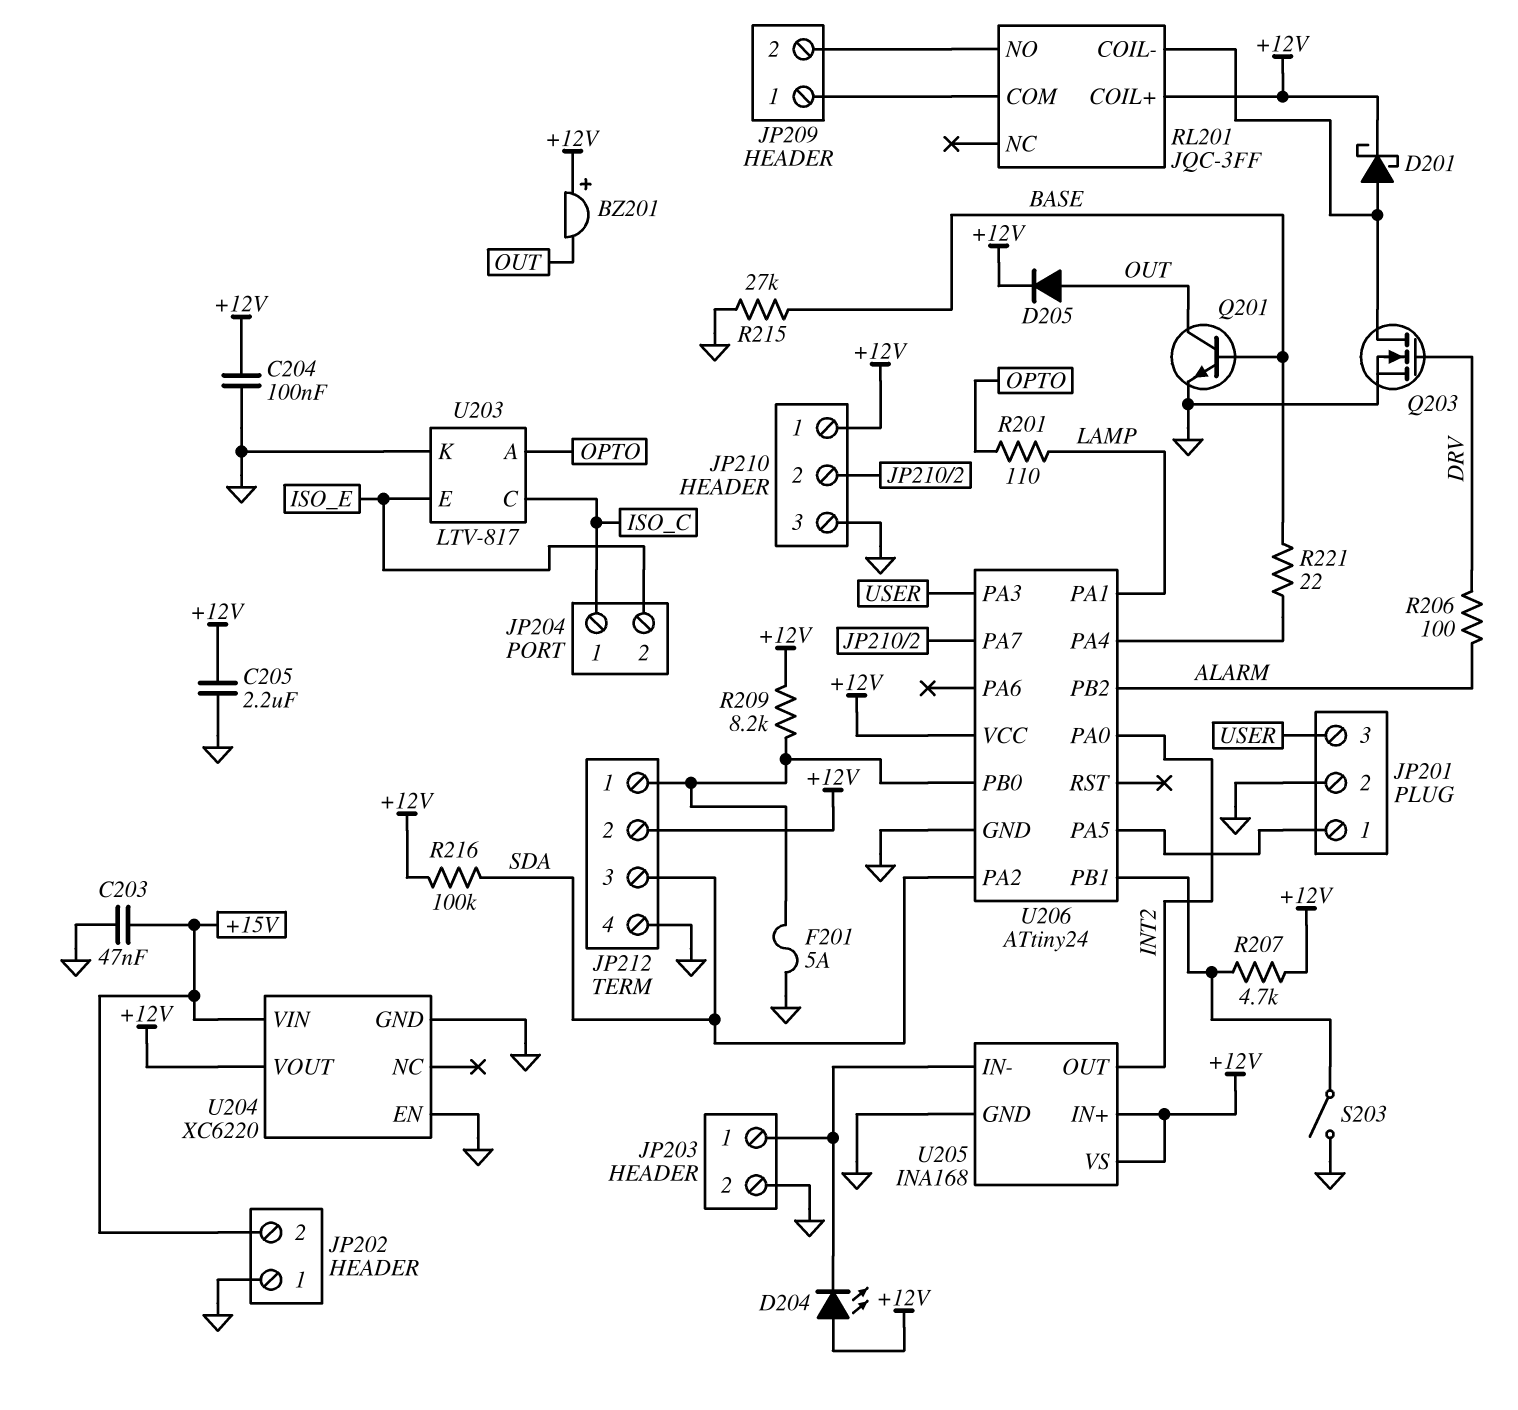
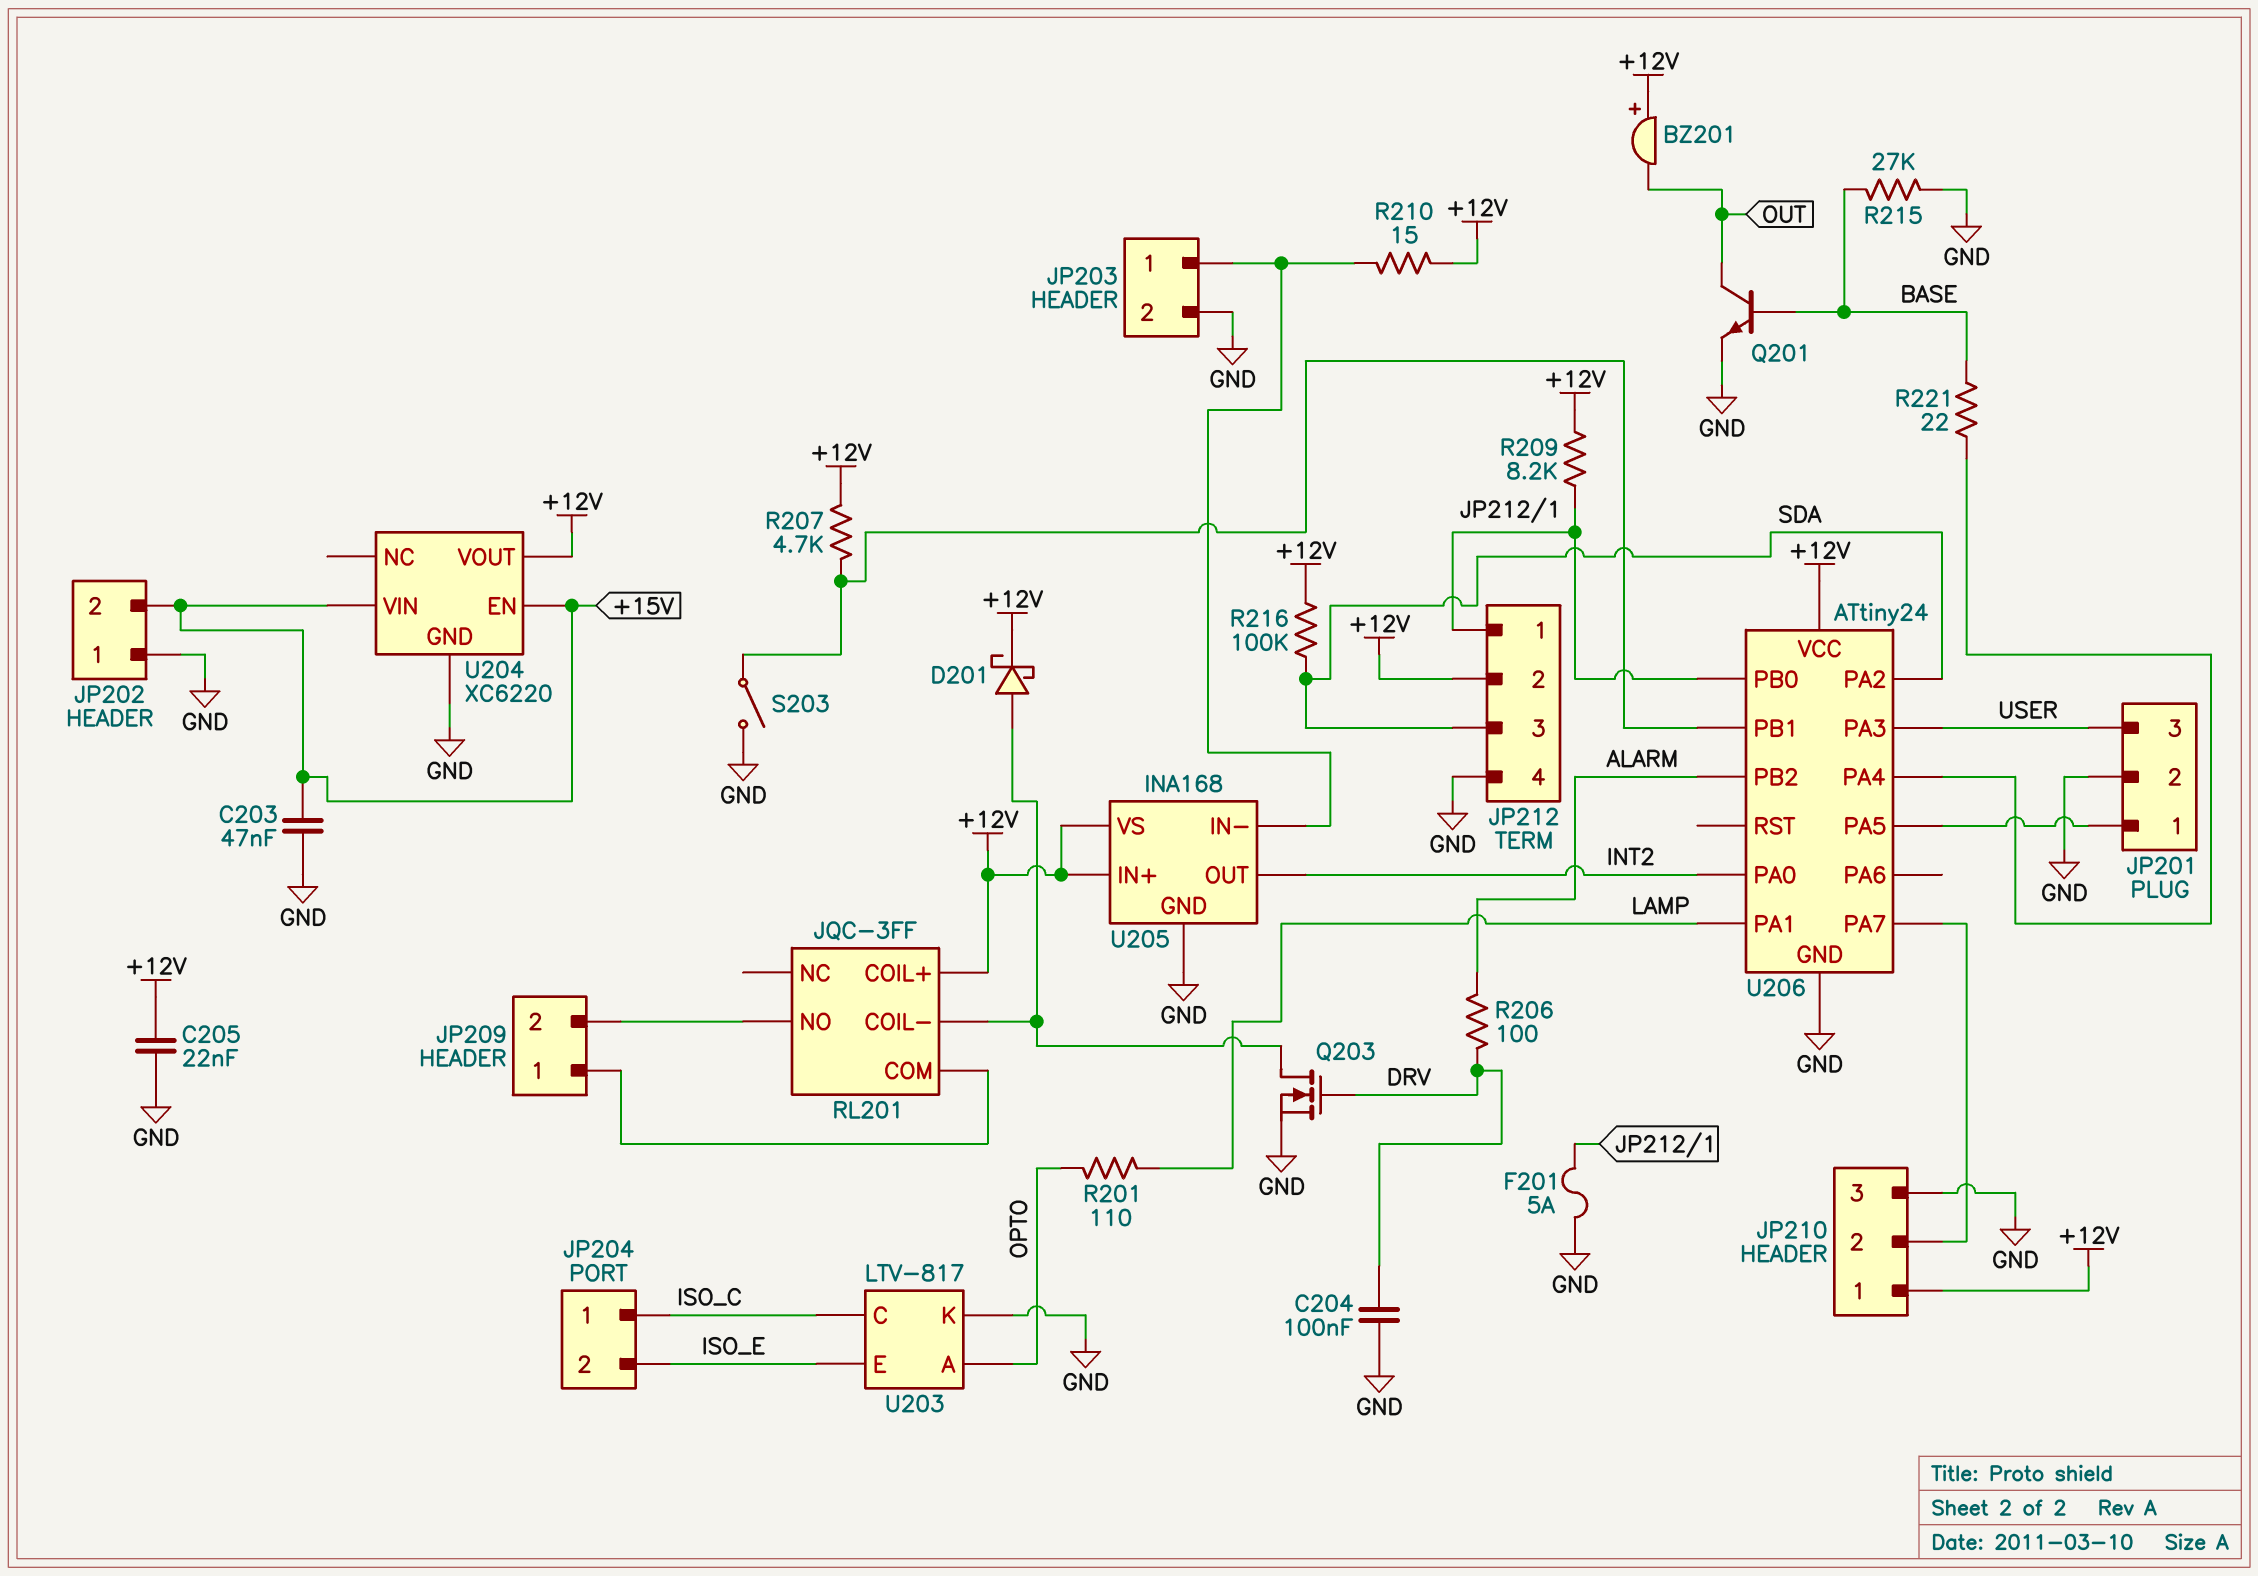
C204: 100nF (+12V, GND) -> 100nF (DRV, GND)
C205: 2.2uF (+12V, GND) -> 22nF (+12V, GND)
D204: LED (A +12V, K JP203/1) -> none
D205: diode (A OUT, K +12V) -> none
R210: none -> 15 (+12V, JP203/1)
U204 pin EN: GND -> +15V

